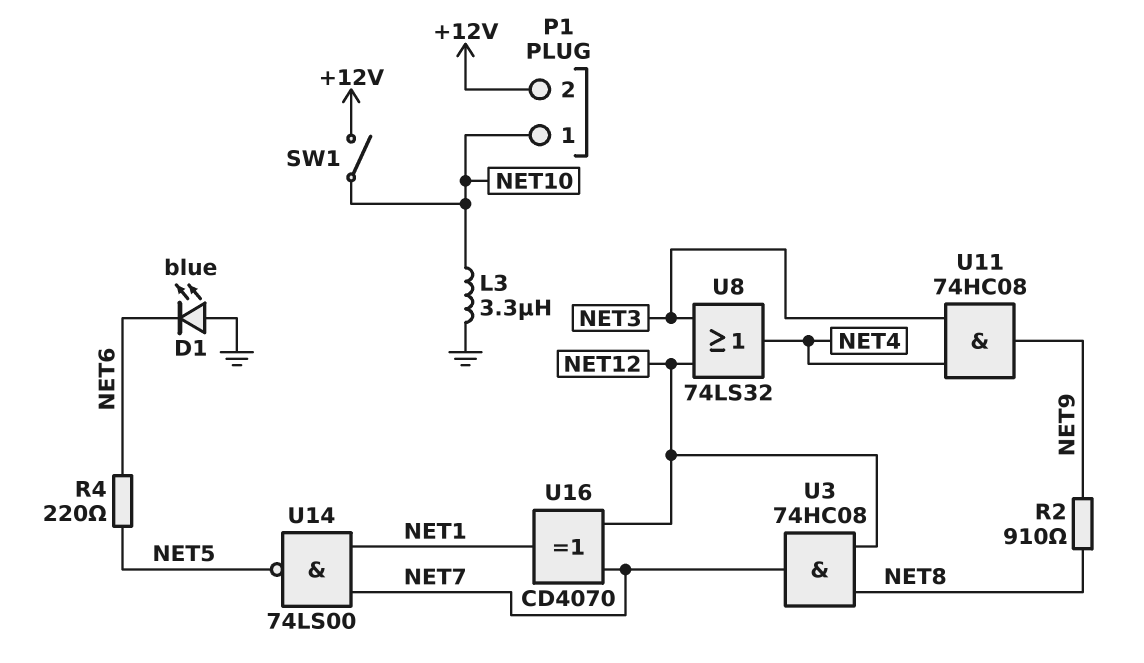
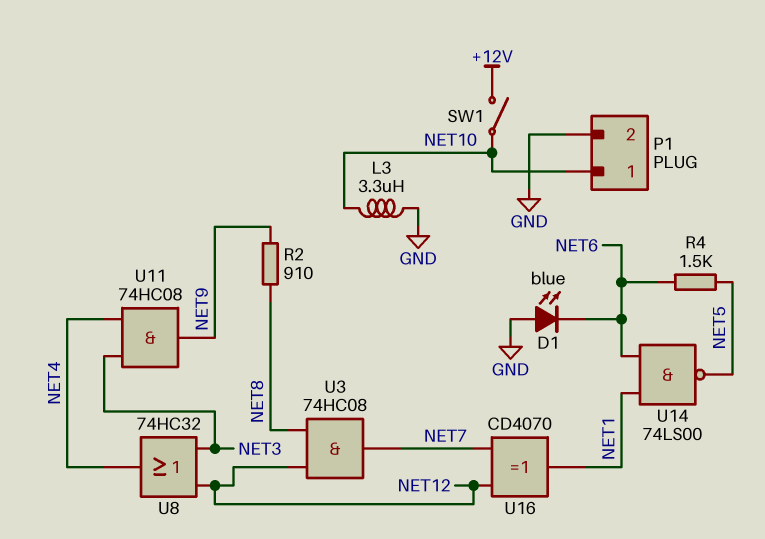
P1 pin 2: +12V -> GND
R4: 220 (NET5, NET6) -> 1.5k (NET5, NET6)
U8: OR 74LS32 (in NET3, in NET12, out NET4) -> OR 74HC32 (in NET3, in NET12, out NET4)
U14: NAND 74LS00 (in NET1, in NET7, out NET5) -> NAND 74LS00 (in NET1, in NET6, out NET5)

